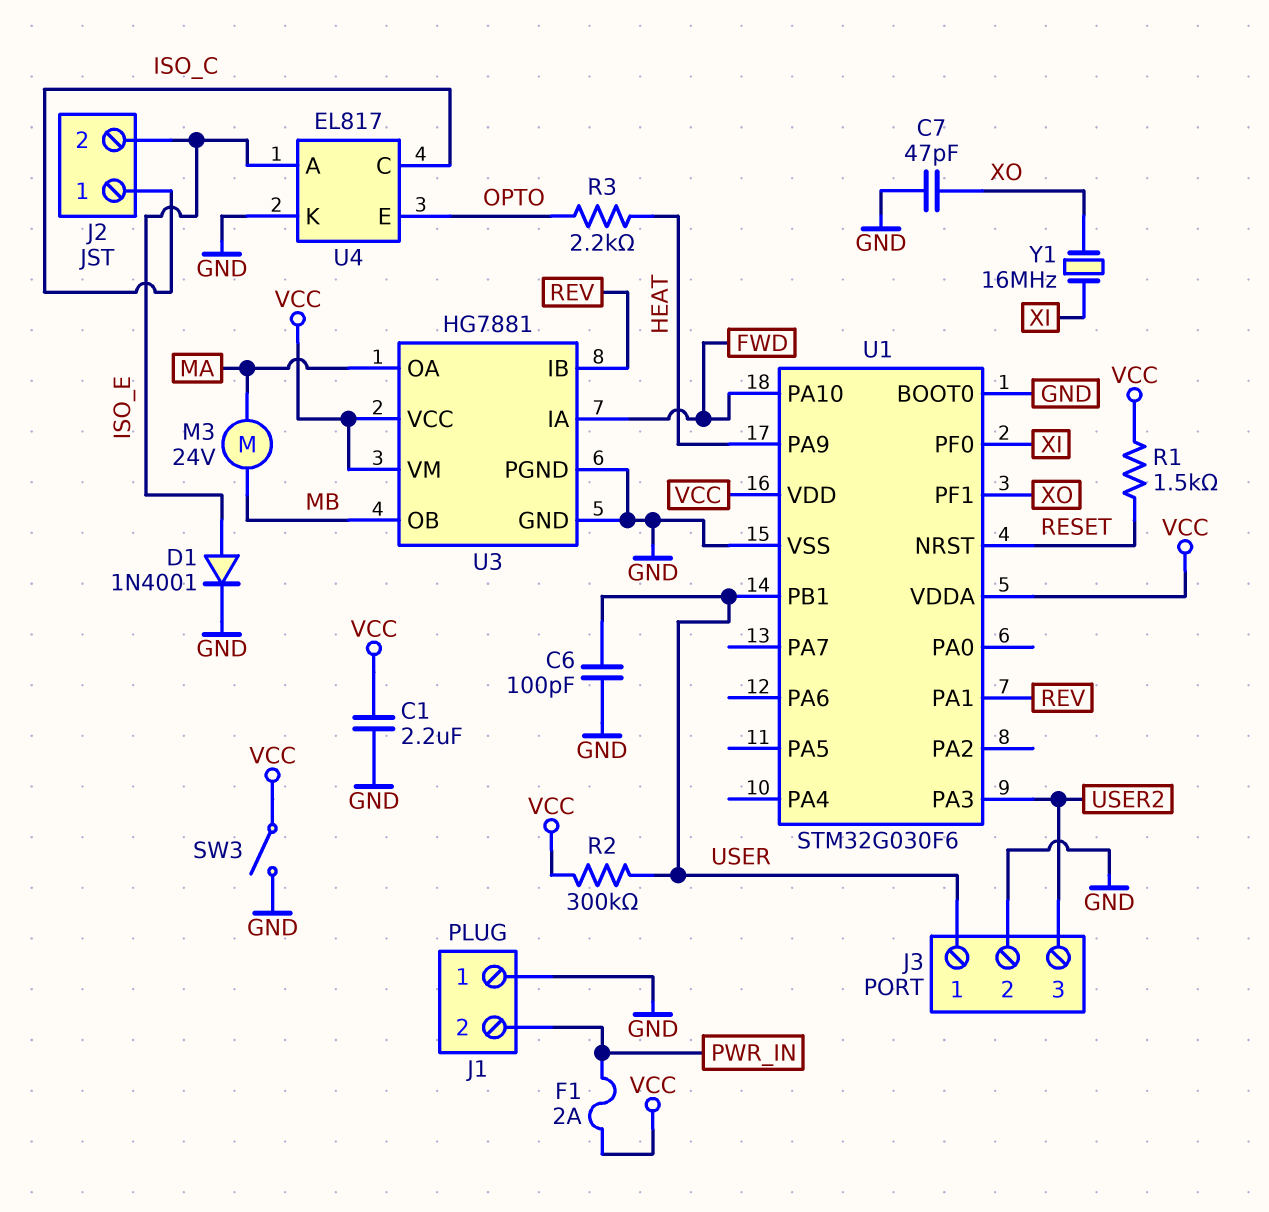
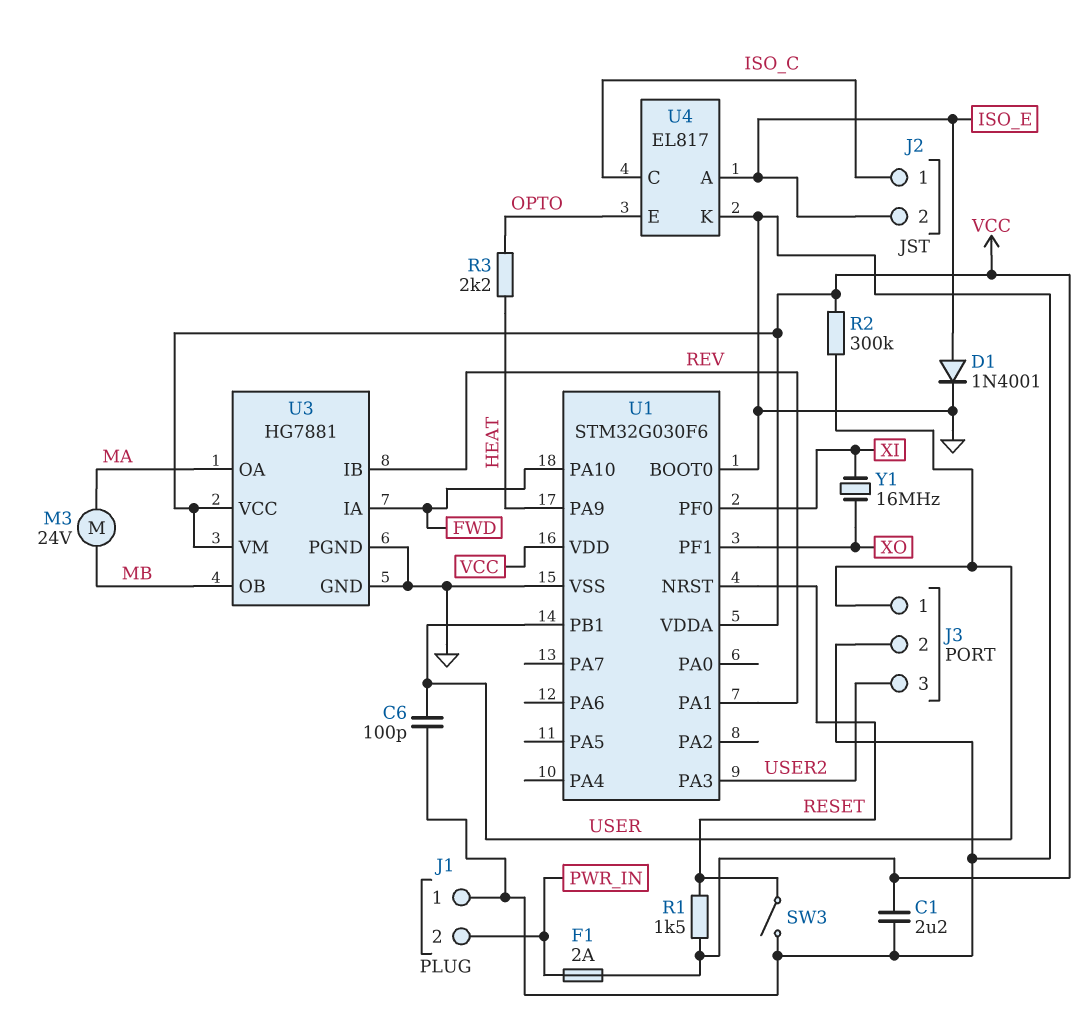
C7: 47pF (GND, XO) -> none
SW3: switch (GND, VCC) -> switch (GND, RESET)

